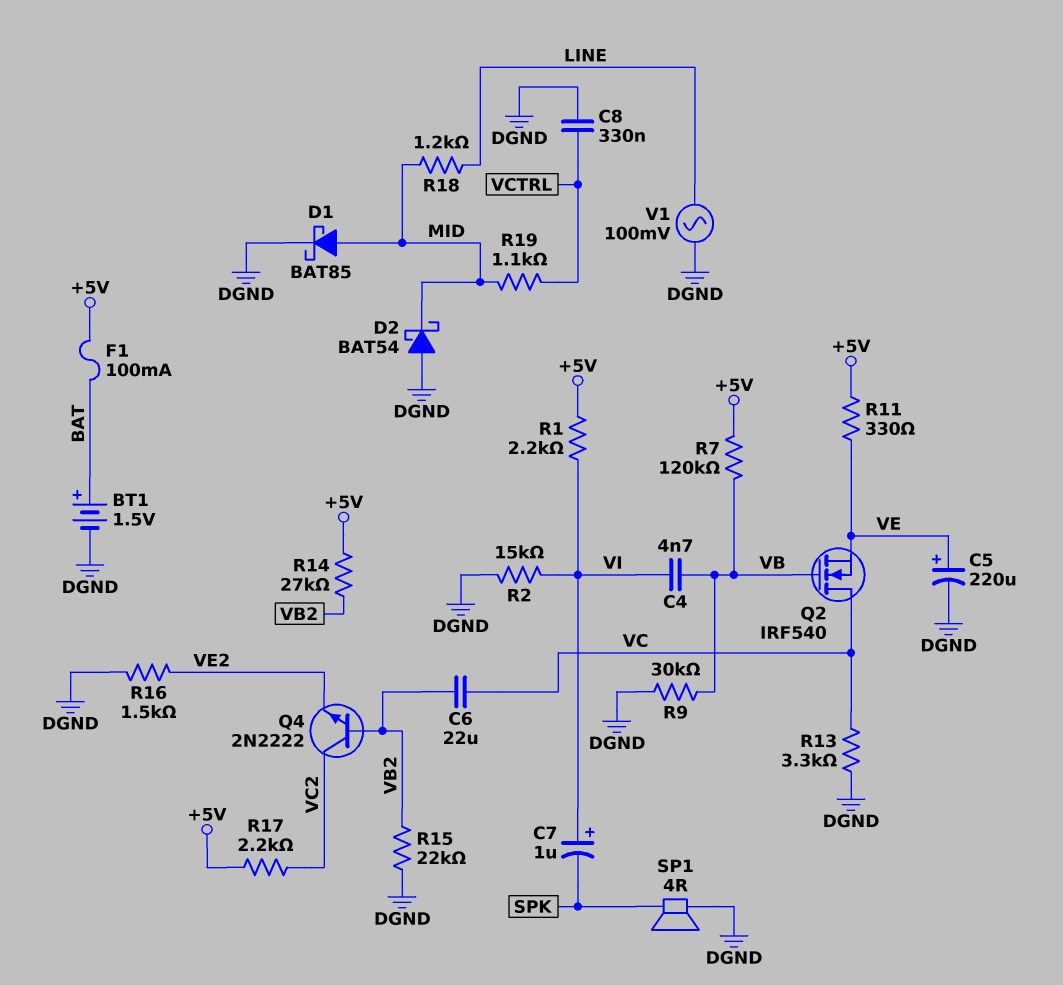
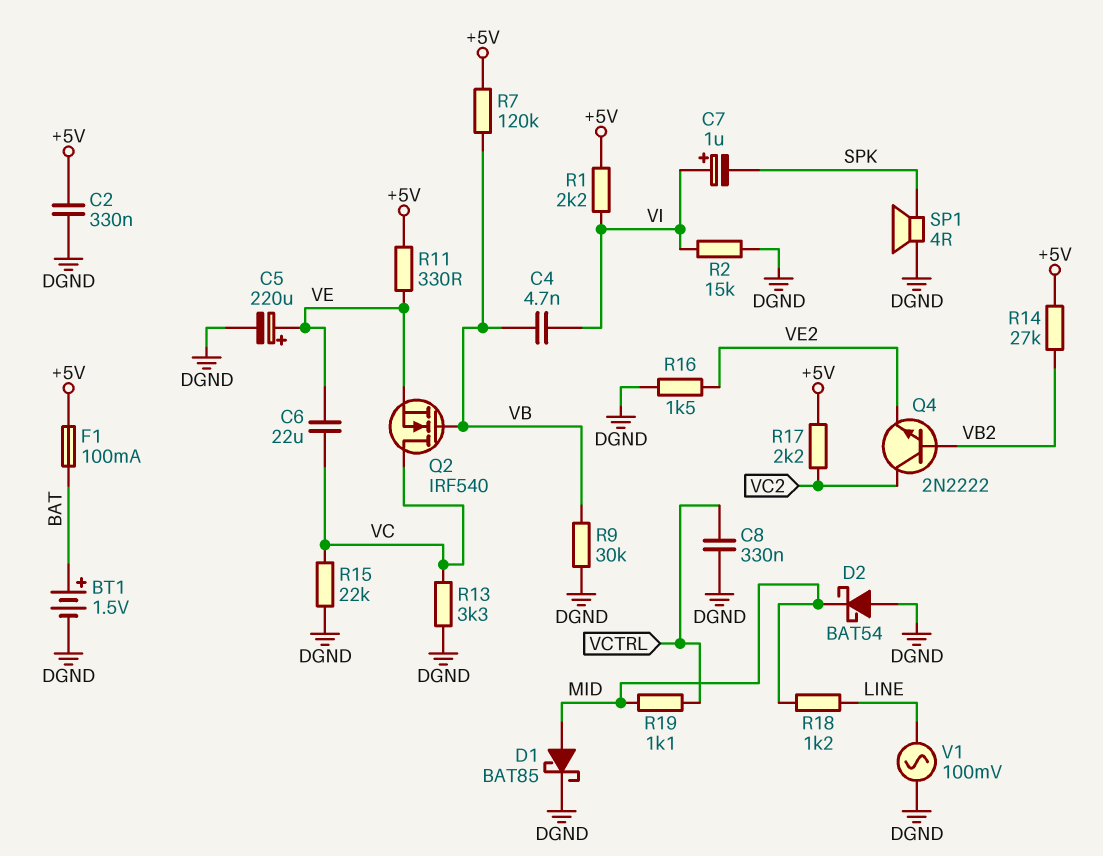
C2: none -> 330nF (+5V, DGND)
C6: 22uF (VB2, VC) -> 22uF (VC, VE)
R15: 22k (DGND, VB2) -> 22k (DGND, VC)

